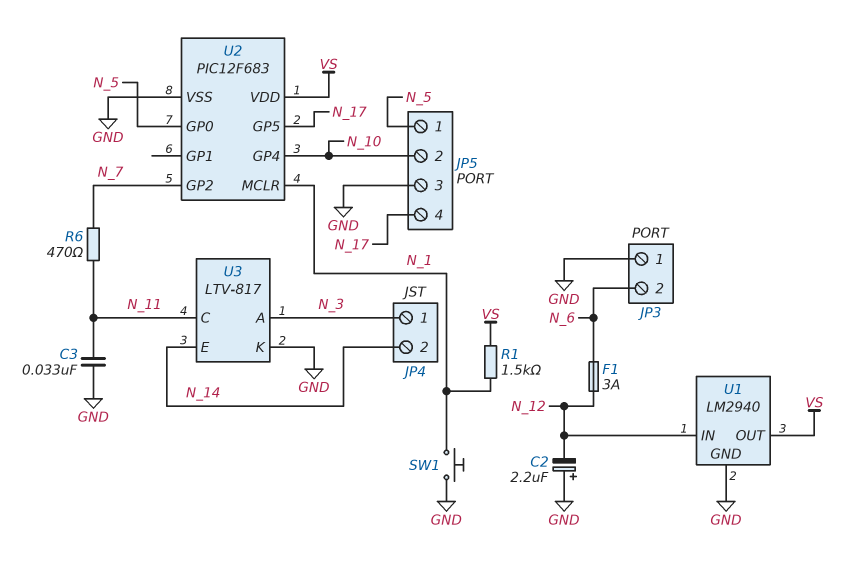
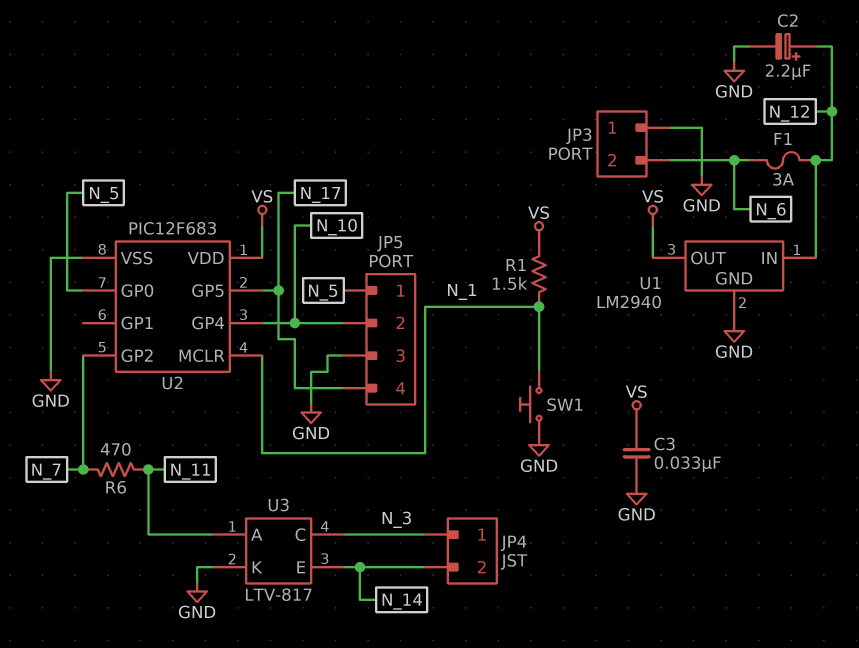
C2: 2.2uF (plus GND, minus N_12) -> 2.2uF (plus N_12, minus GND)
C3: 33nF (GND, N_11) -> 33nF (GND, VS)
U3 pin A: N_3 -> N_11
U3 pin C: N_11 -> N_3

